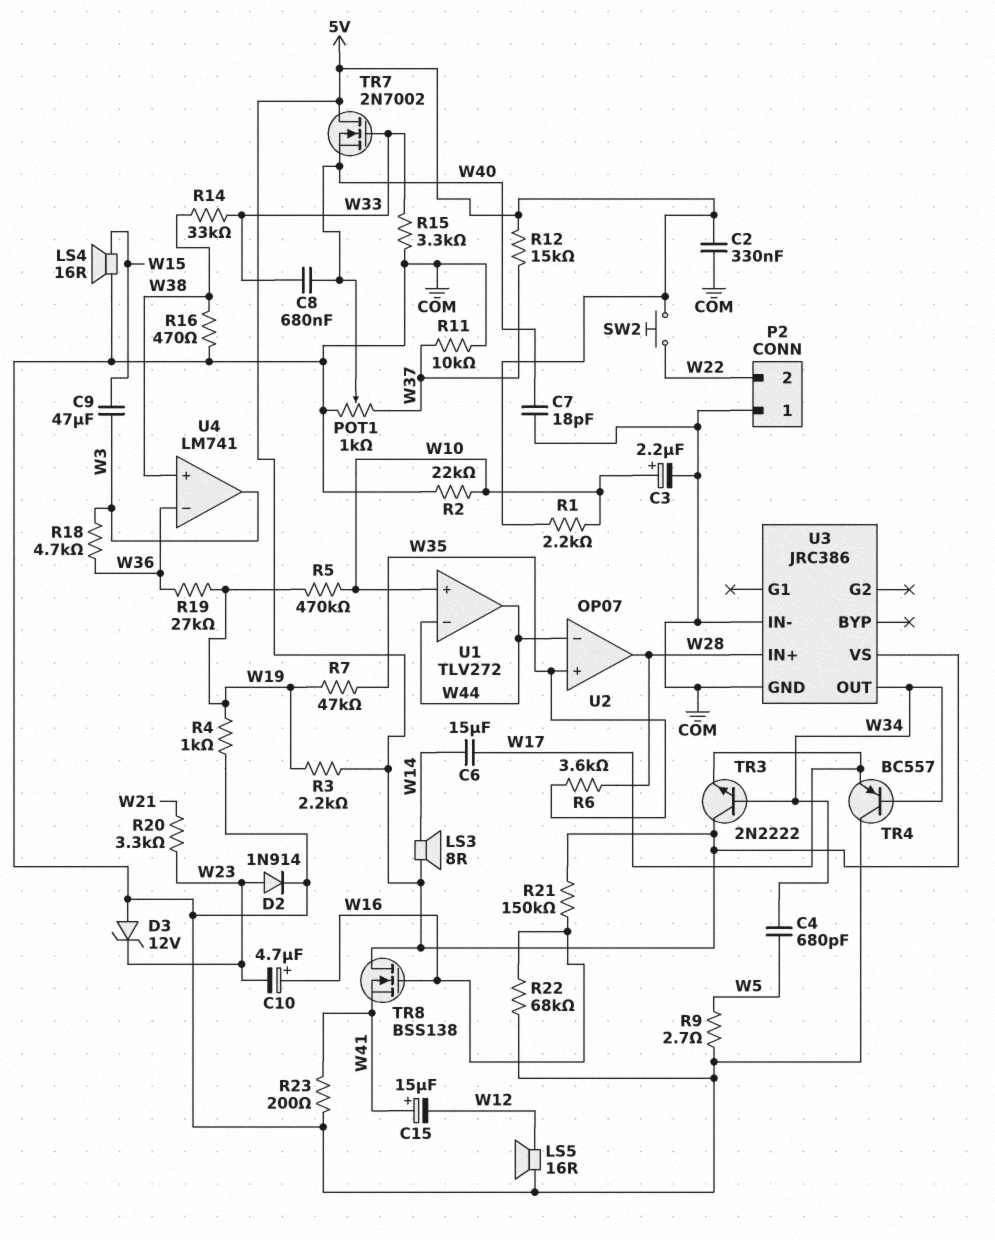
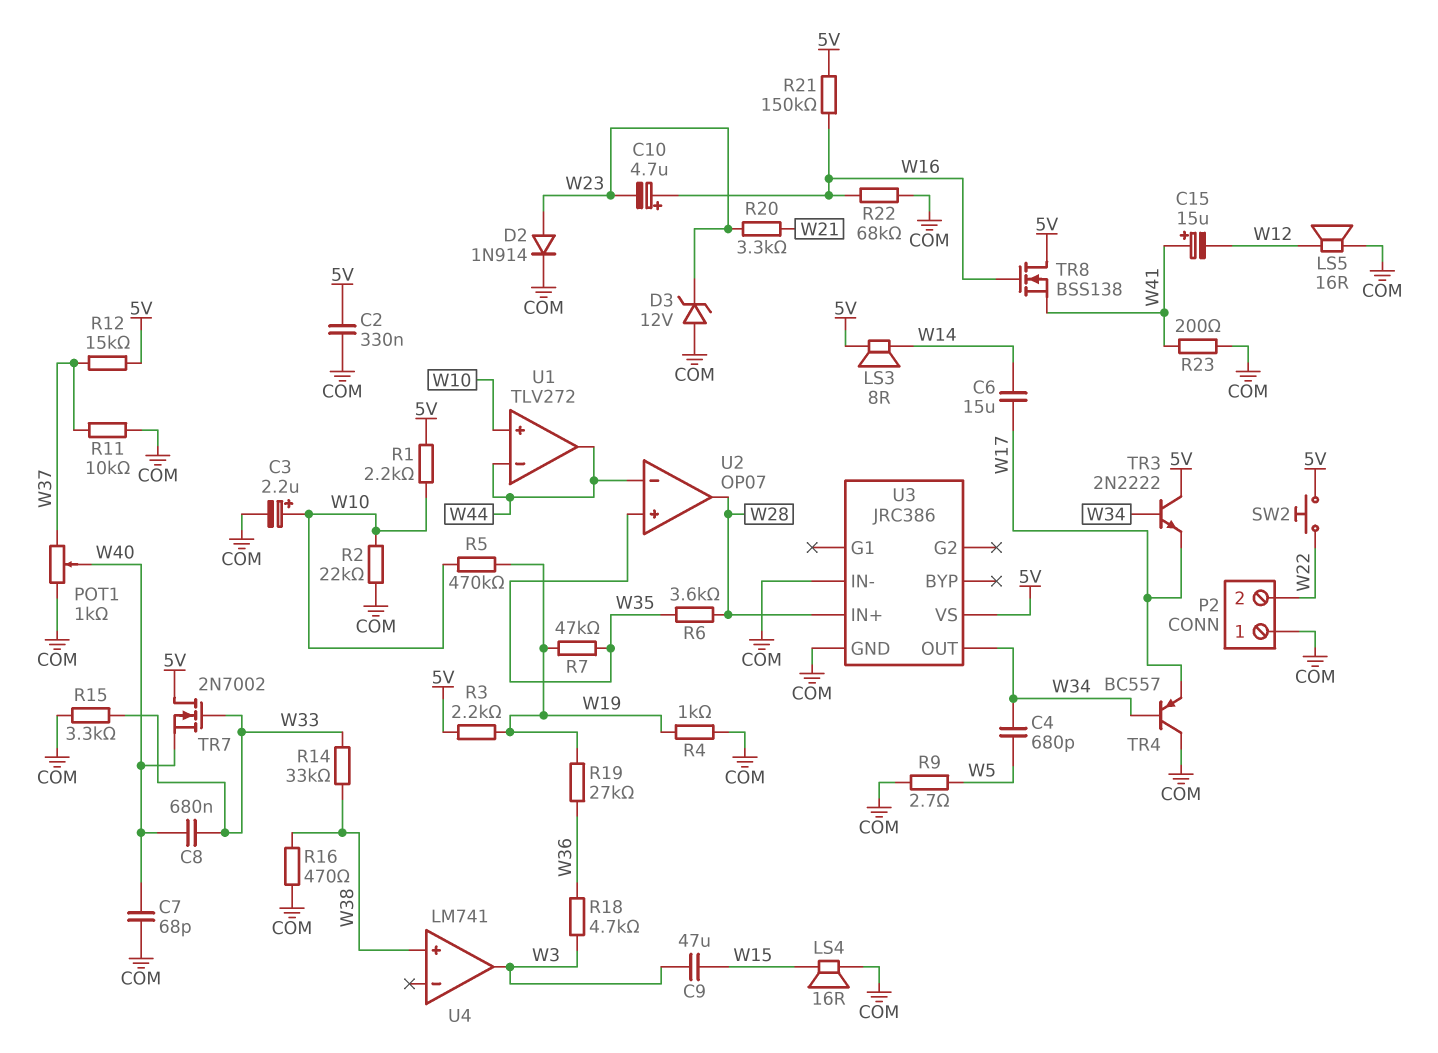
C7: 18pF (COM, W40) -> 68pF (COM, W40)
U4 pin in-: W36 -> none

